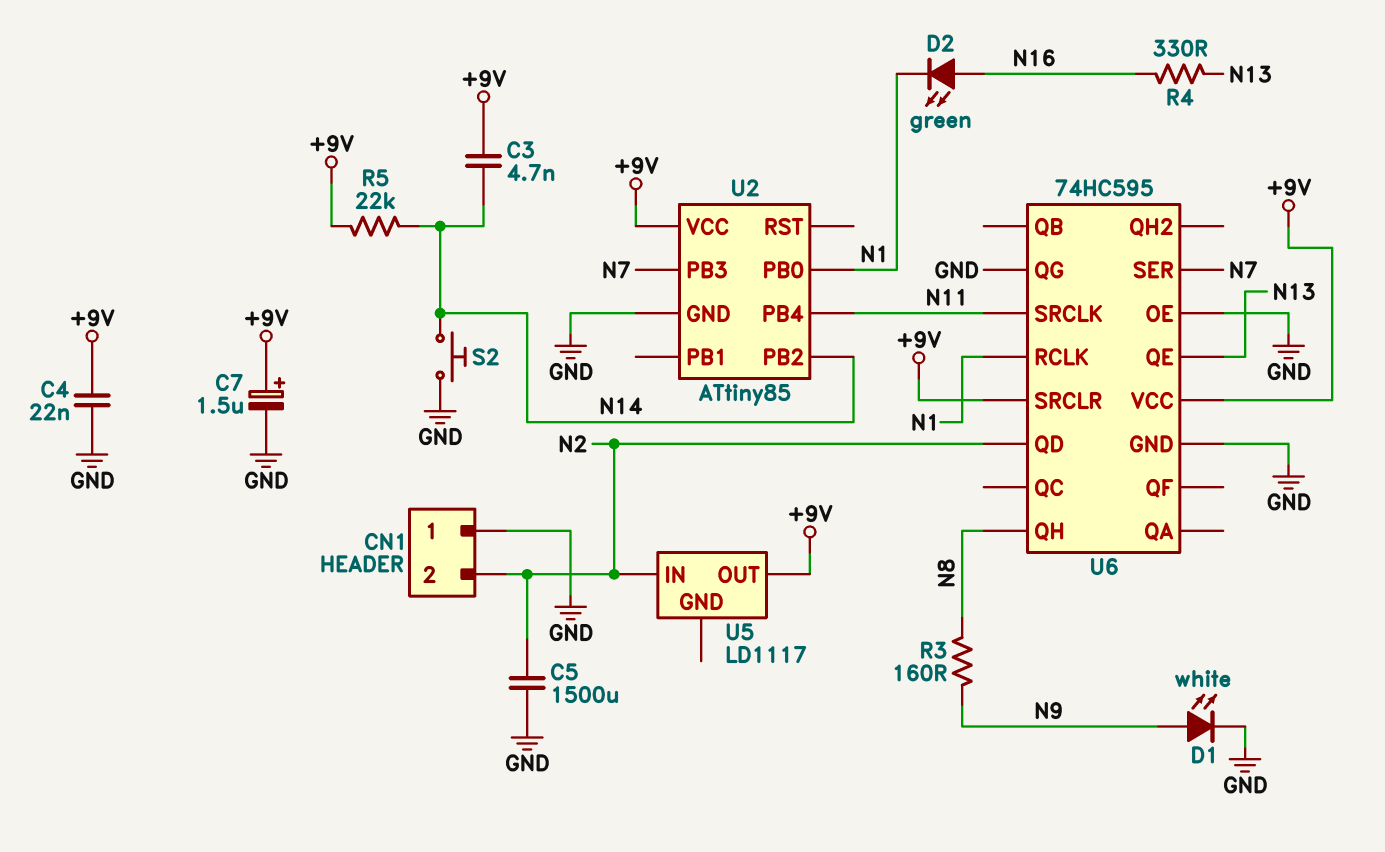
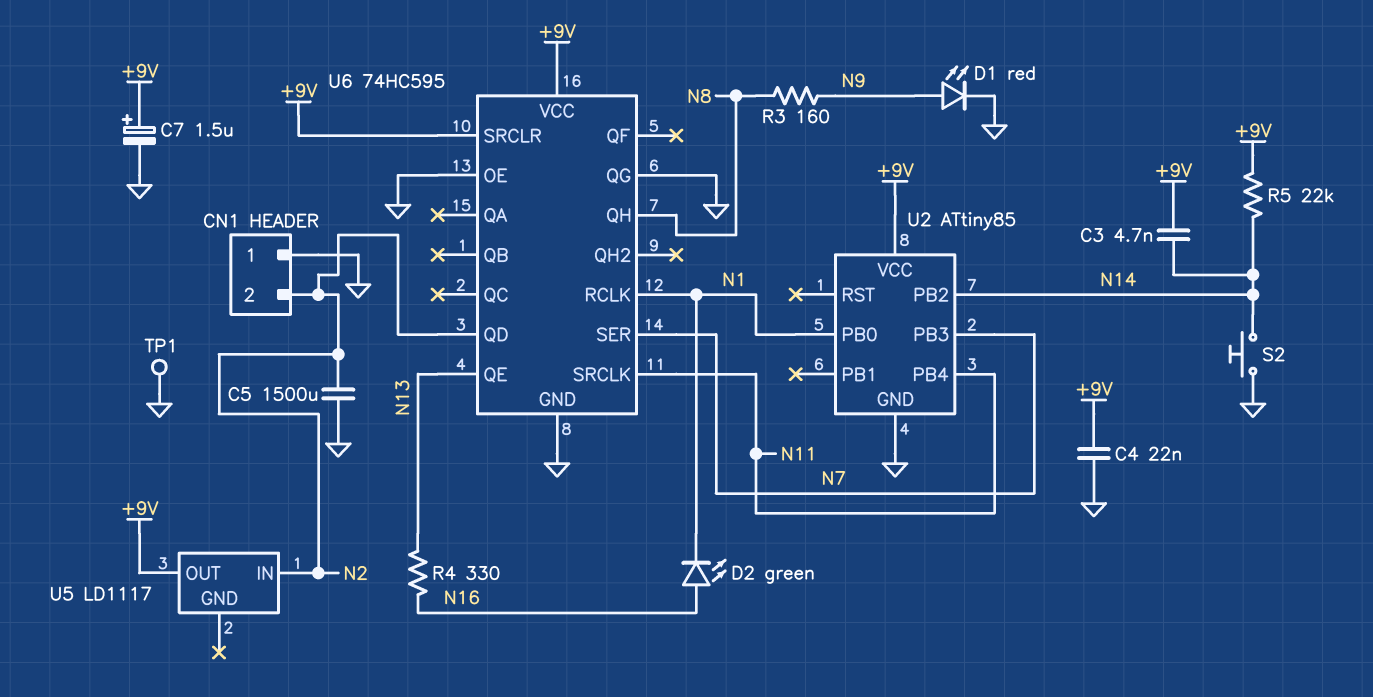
D1: LED white (A N9, K GND) -> LED red (A N9, K GND)
TP1: none -> test point (GND)

